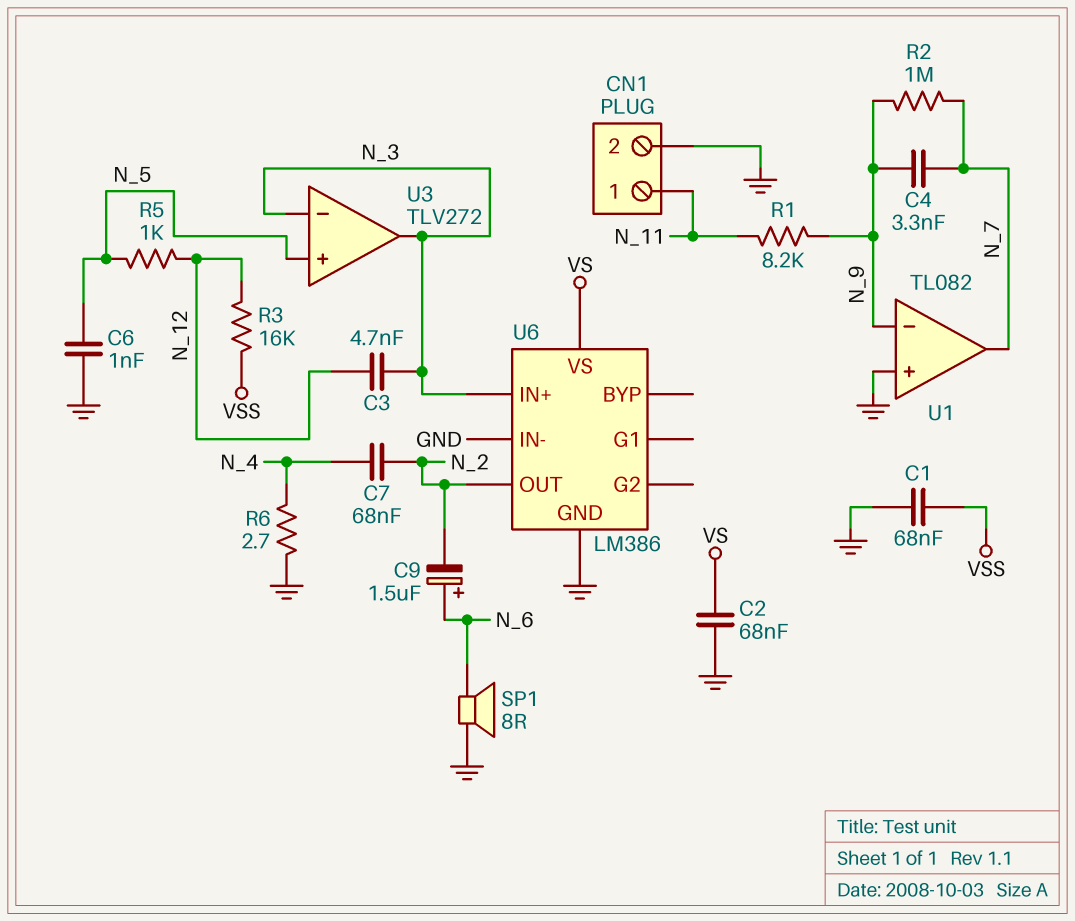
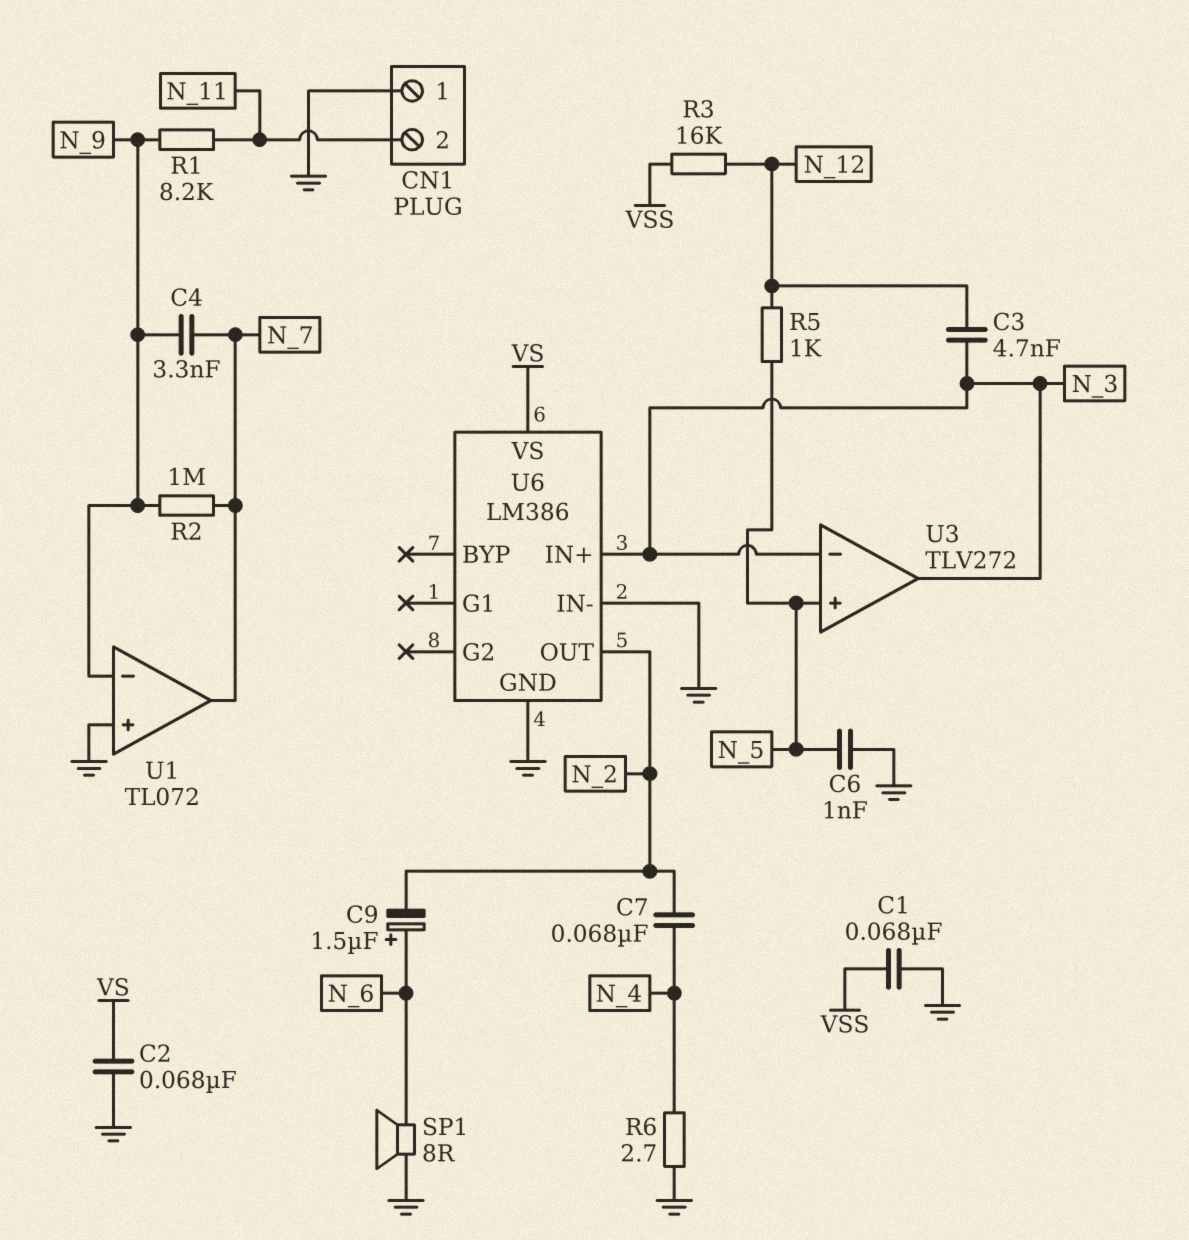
CN1 pin 1: N_11 -> GND
CN1 pin 2: GND -> N_11
U1: TL082 -> TL072

